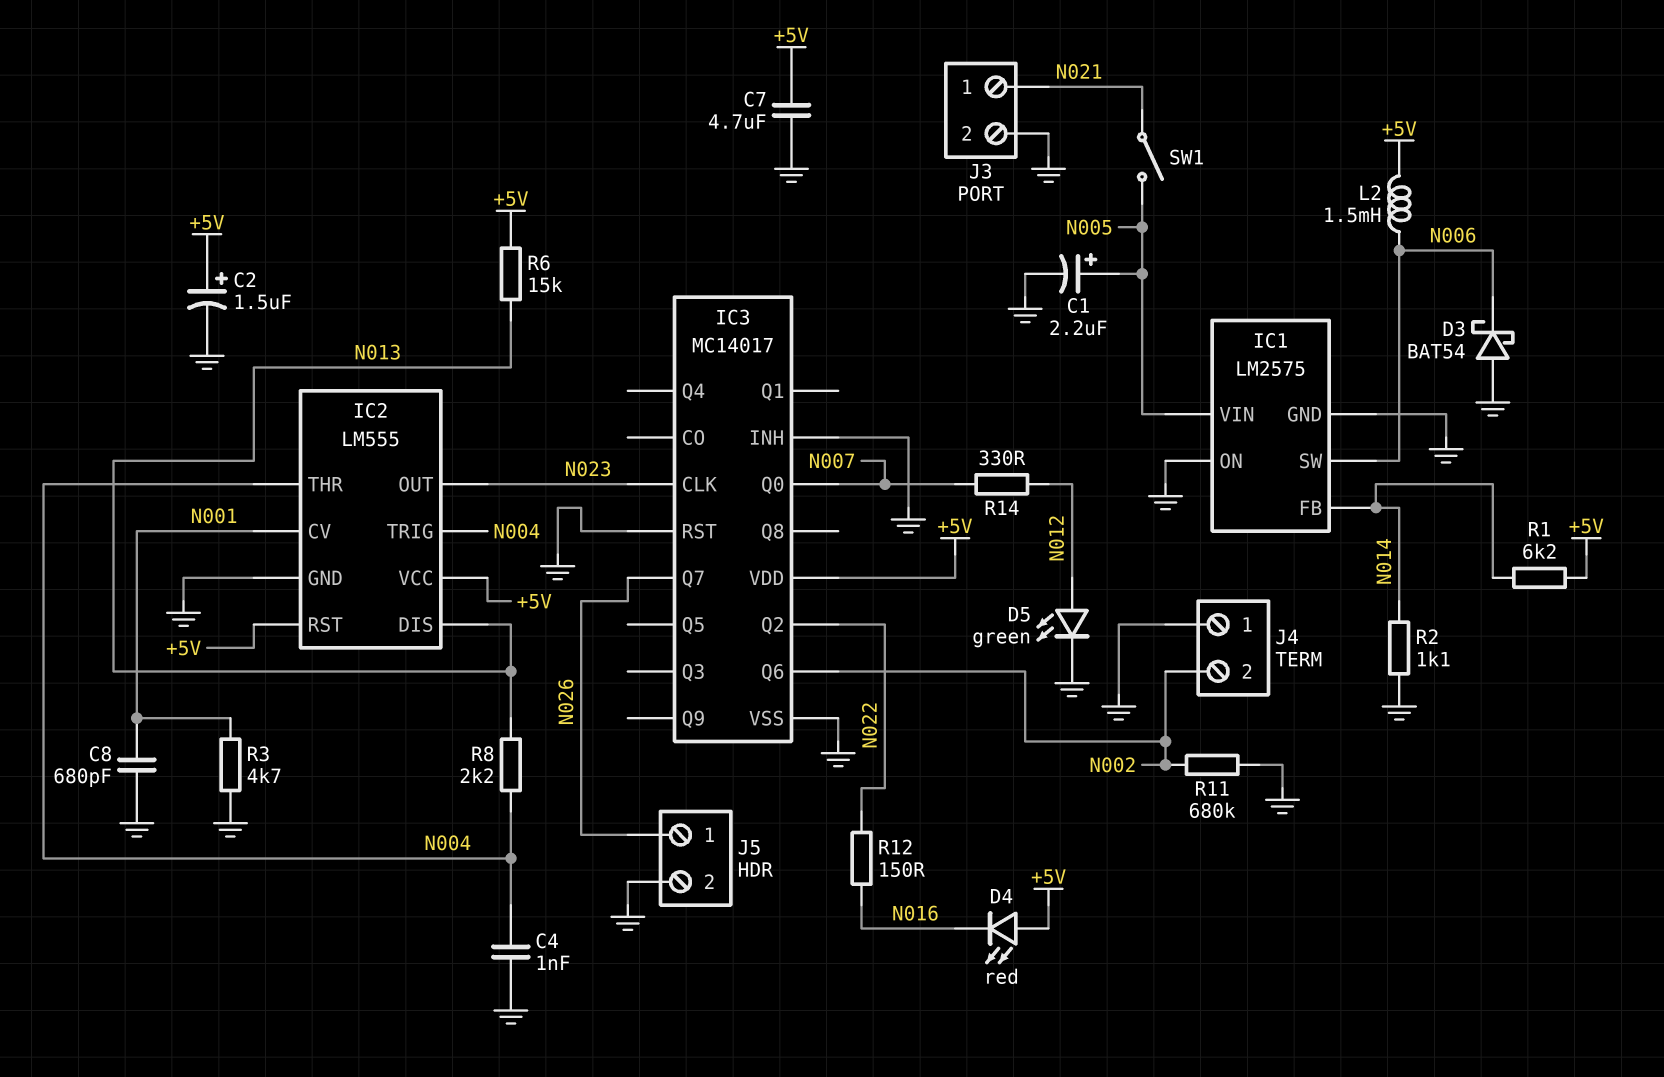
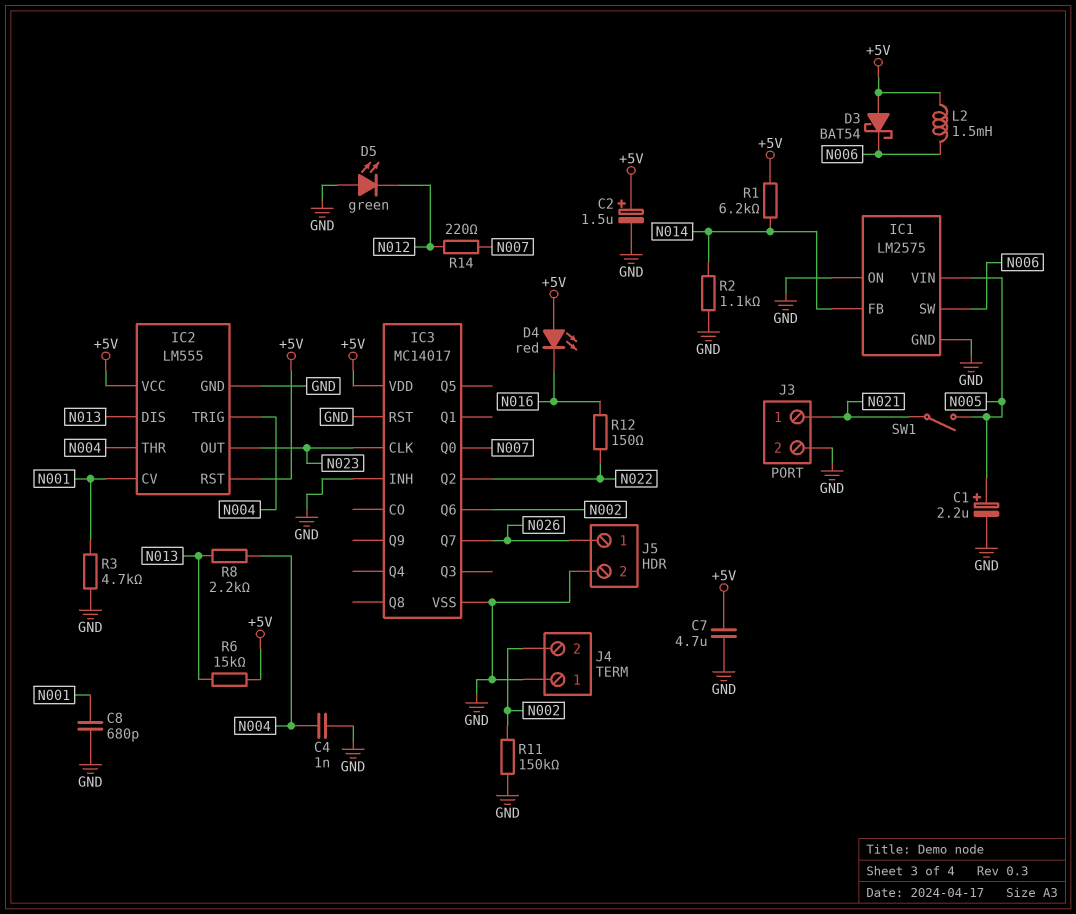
D3: schottky BAT54 (A GND, K N006) -> schottky BAT54 (A +5V, K N006)
D5: LED green (A N012, K GND) -> LED green (A GND, K N012)
R11: 680k (GND, N002) -> 150k (GND, N002)
R14: 330 (N007, N012) -> 220 (N007, N012)

